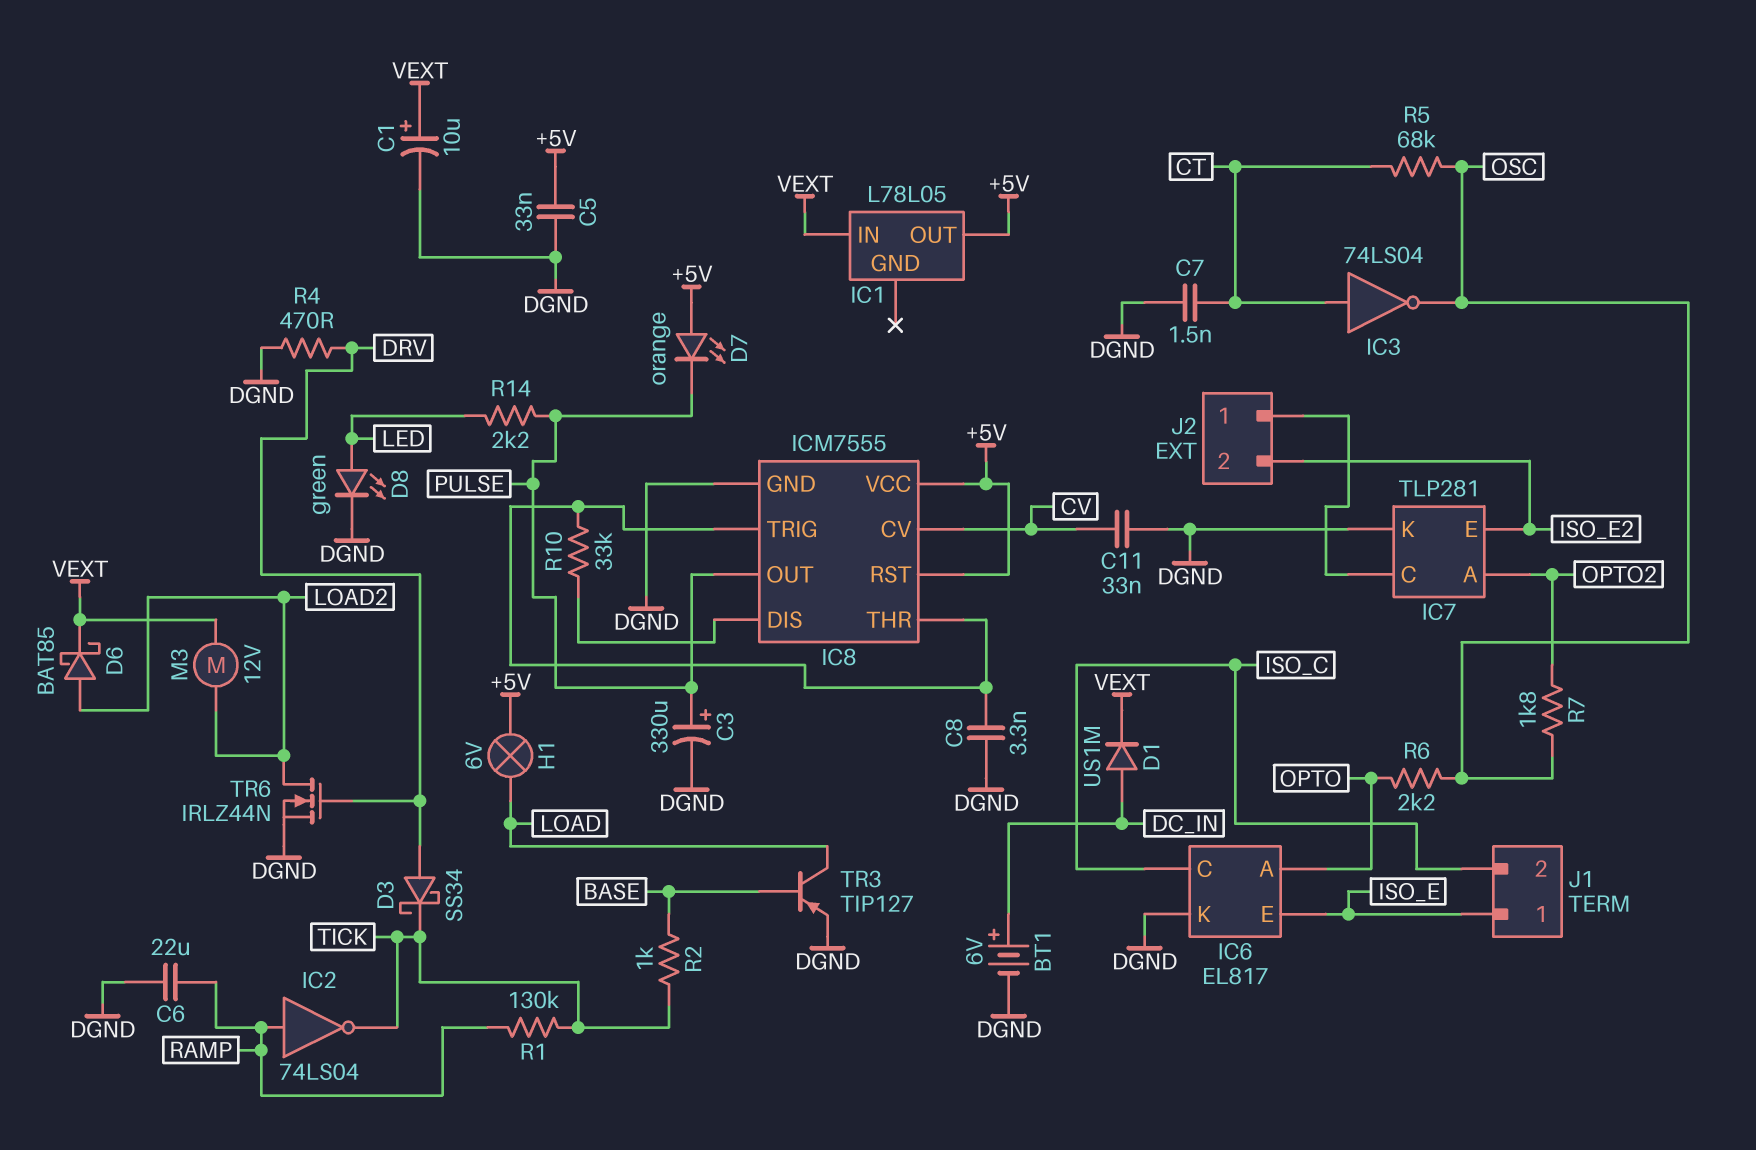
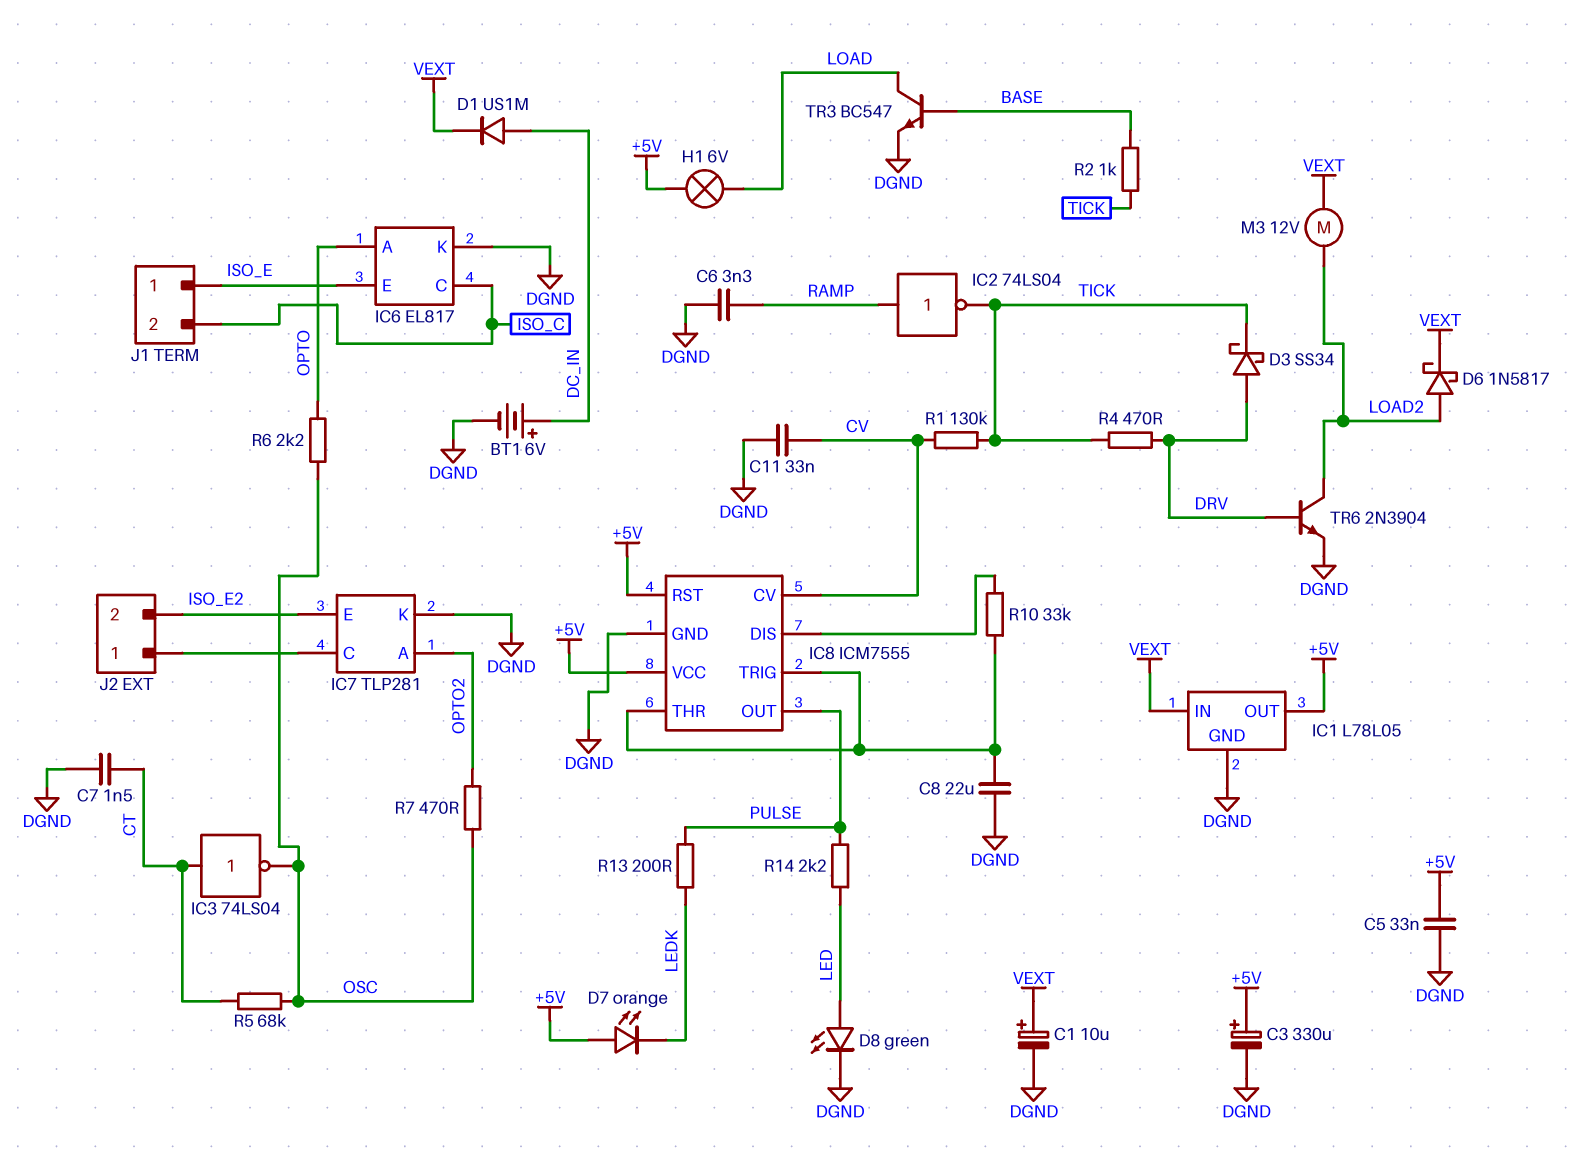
C3: 330uF (plus PULSE, minus DGND) -> 330uF (plus +5V, minus DGND)
C6: 22uF (DGND, RAMP) -> 3.3nF (DGND, RAMP)
C8: 3.3nF (DGND, IC8/THR) -> 22uF (DGND, IC8/THR)
D6: schottky BAT85 (A LOAD2, K VEXT) -> schottky 1N5817 (A LOAD2, K VEXT)
D7: LED orange (A +5V, K PULSE) -> LED orange (A +5V, K LEDK)
IC1 pin GND: none -> DGND
R1: 130k (RAMP, TICK) -> 130k (CV, TICK)
R4: 470 (DGND, DRV) -> 470 (DRV, TICK)
R7: 1.8k (OPTO2, OSC) -> 470 (OPTO2, OSC)
R13: none -> 200 (LEDK, PULSE)
TR3: PNP TIP127 (B BASE, C LOAD, E DGND) -> NPN BC547 (B BASE, C LOAD, E DGND)
TR6: NMOS IRLZ44N (G DRV, D LOAD2, S DGND) -> NPN 2N3904 (B DRV, C LOAD2, E DGND)

